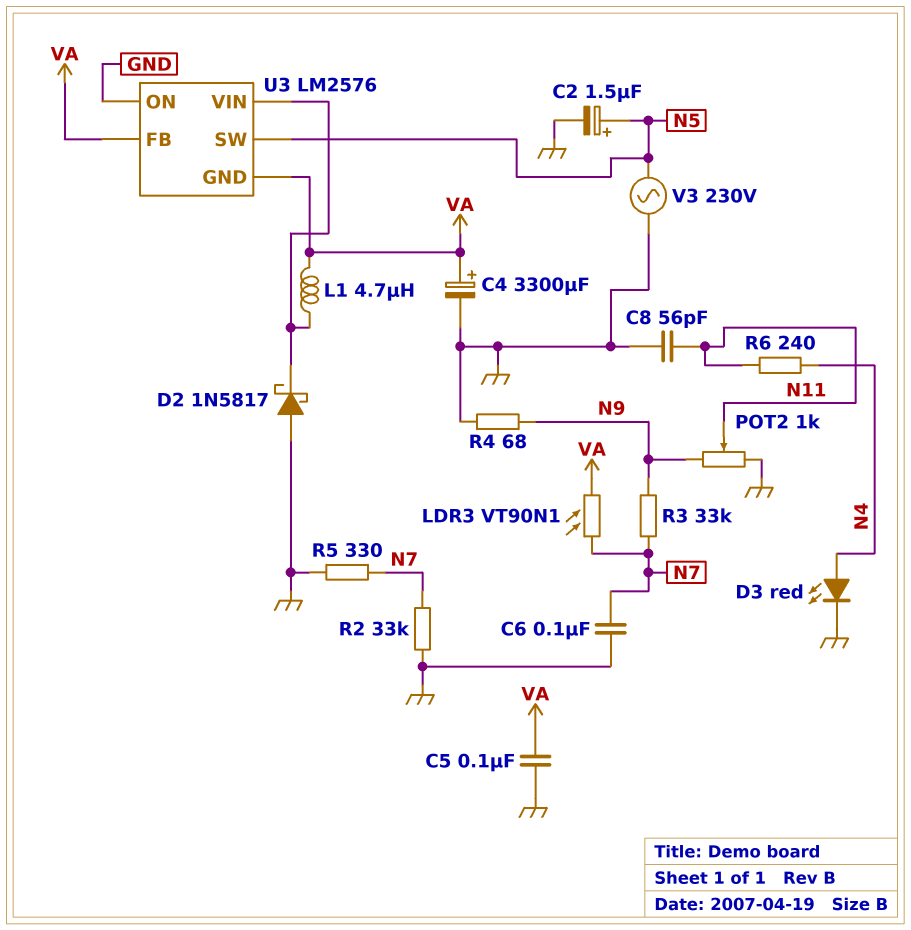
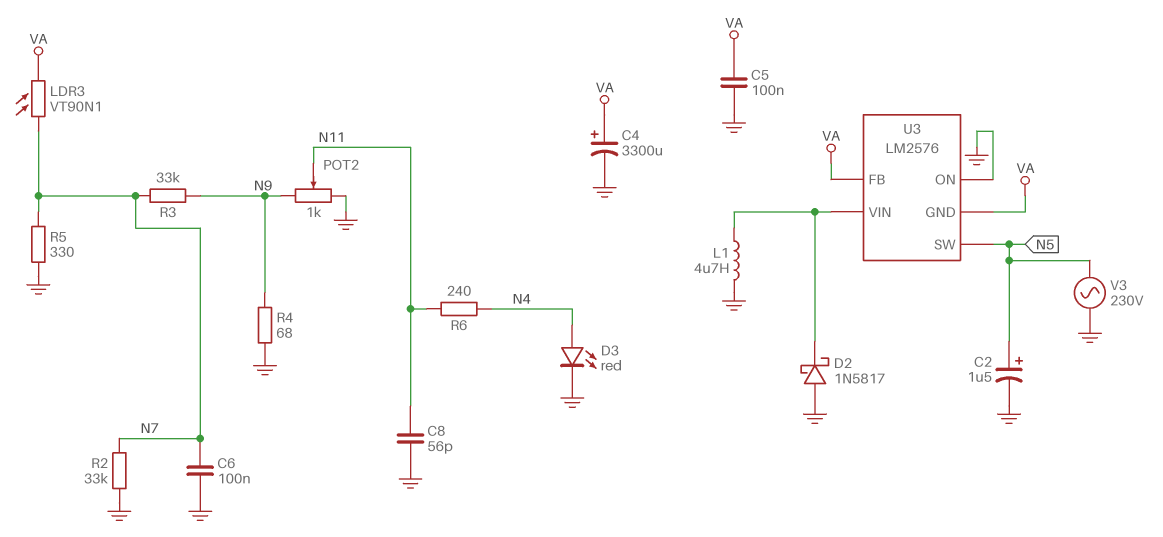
L1: 4.7uH (U3/VIN, VA) -> 4.7uH (GND, U3/VIN)

